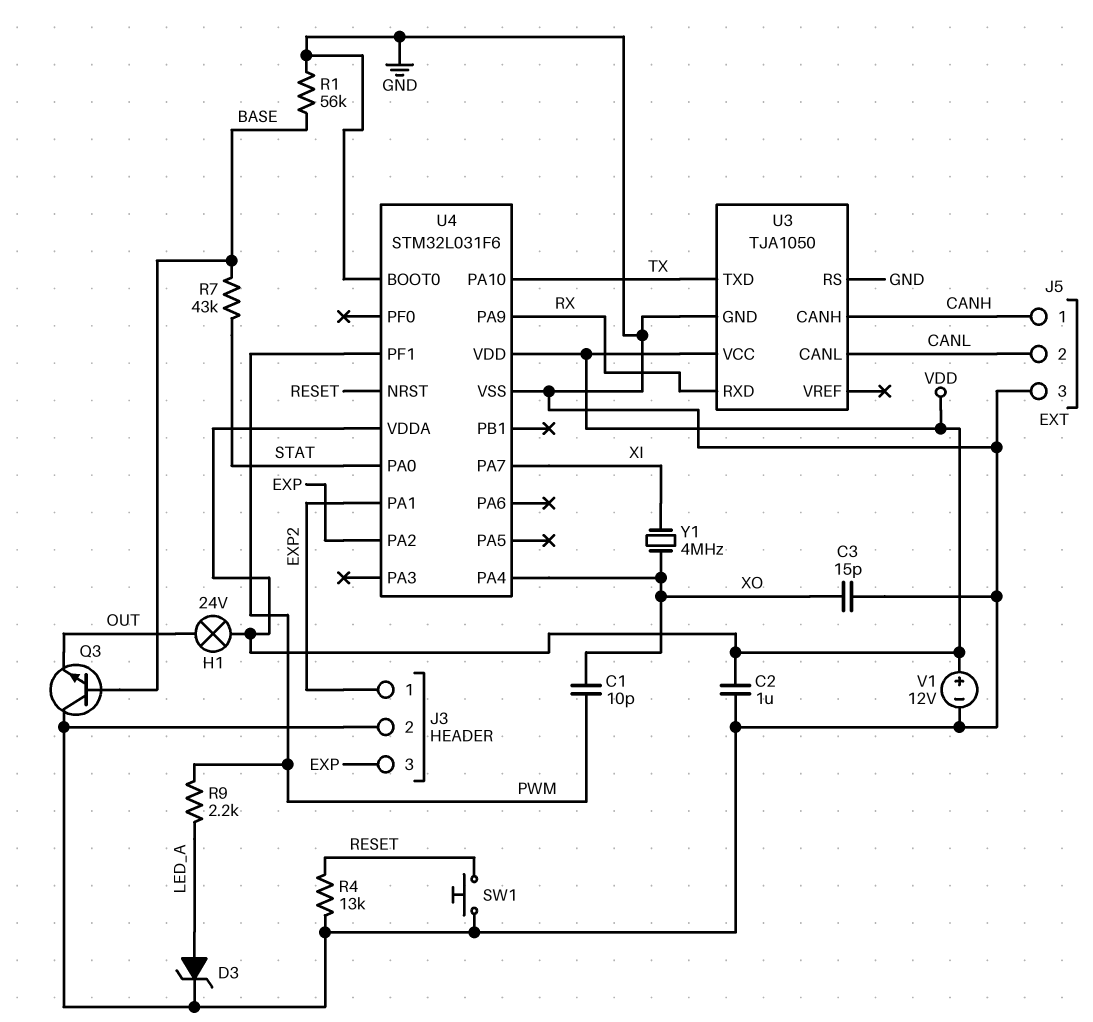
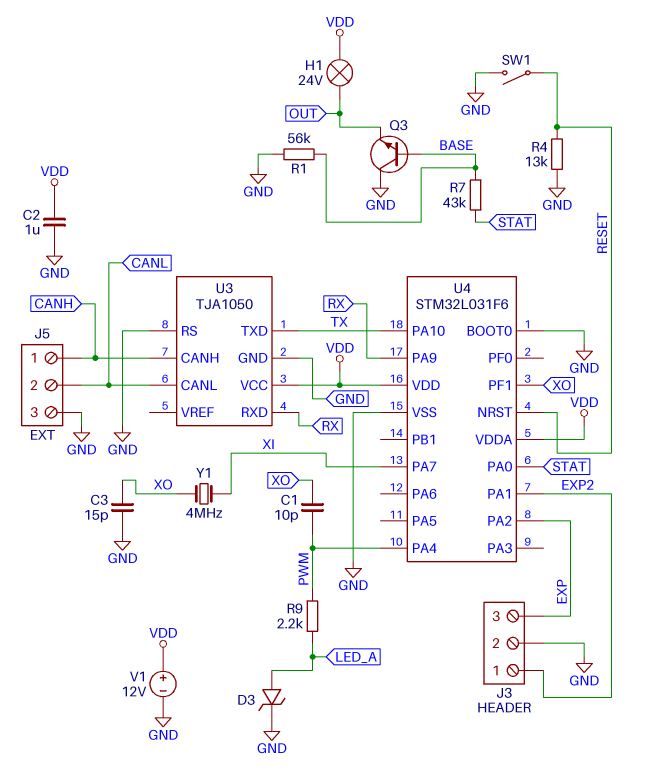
SW1: button (GND, RESET) -> switch (GND, RESET)
U4 pin PA4: XO -> PWM
U4 pin PF1: PWM -> XO

